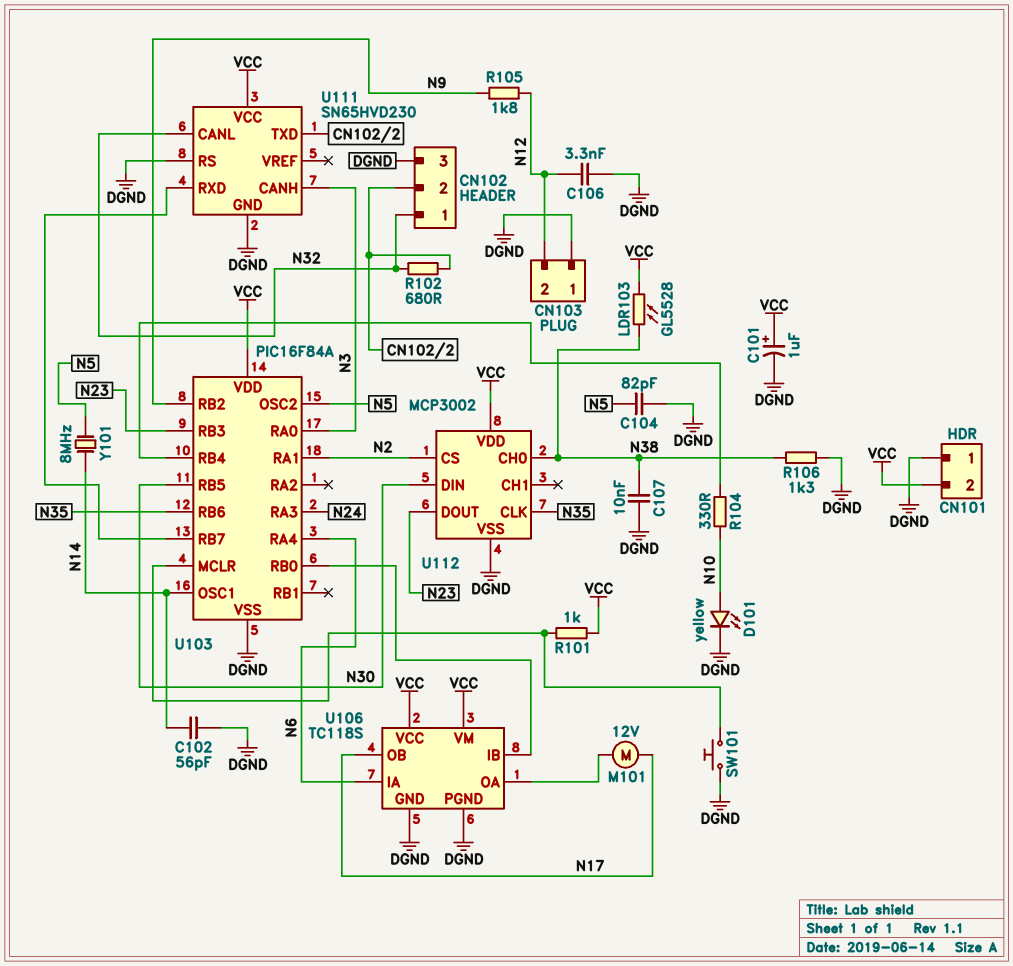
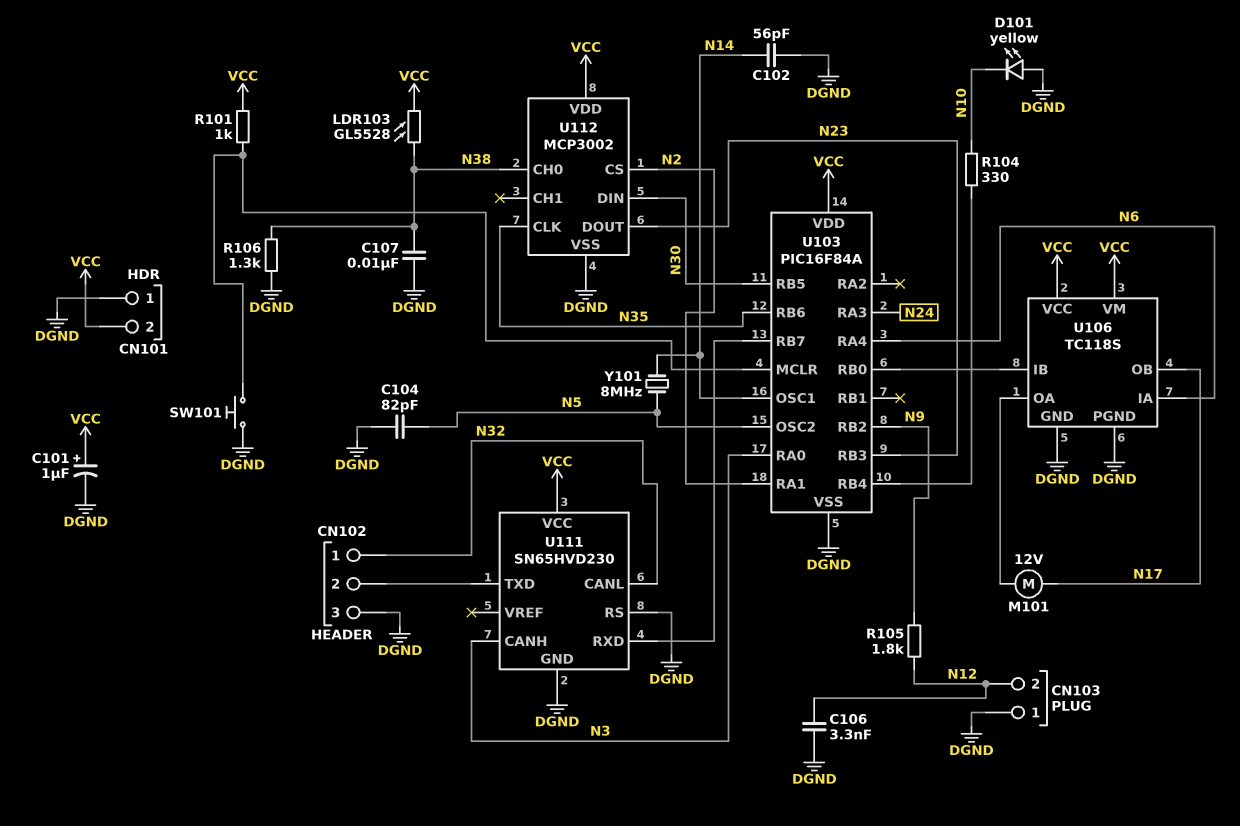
D101: LED yellow (A N10, K DGND) -> LED yellow (A DGND, K N10)
R102: 680 (CN102/2, N32) -> none

